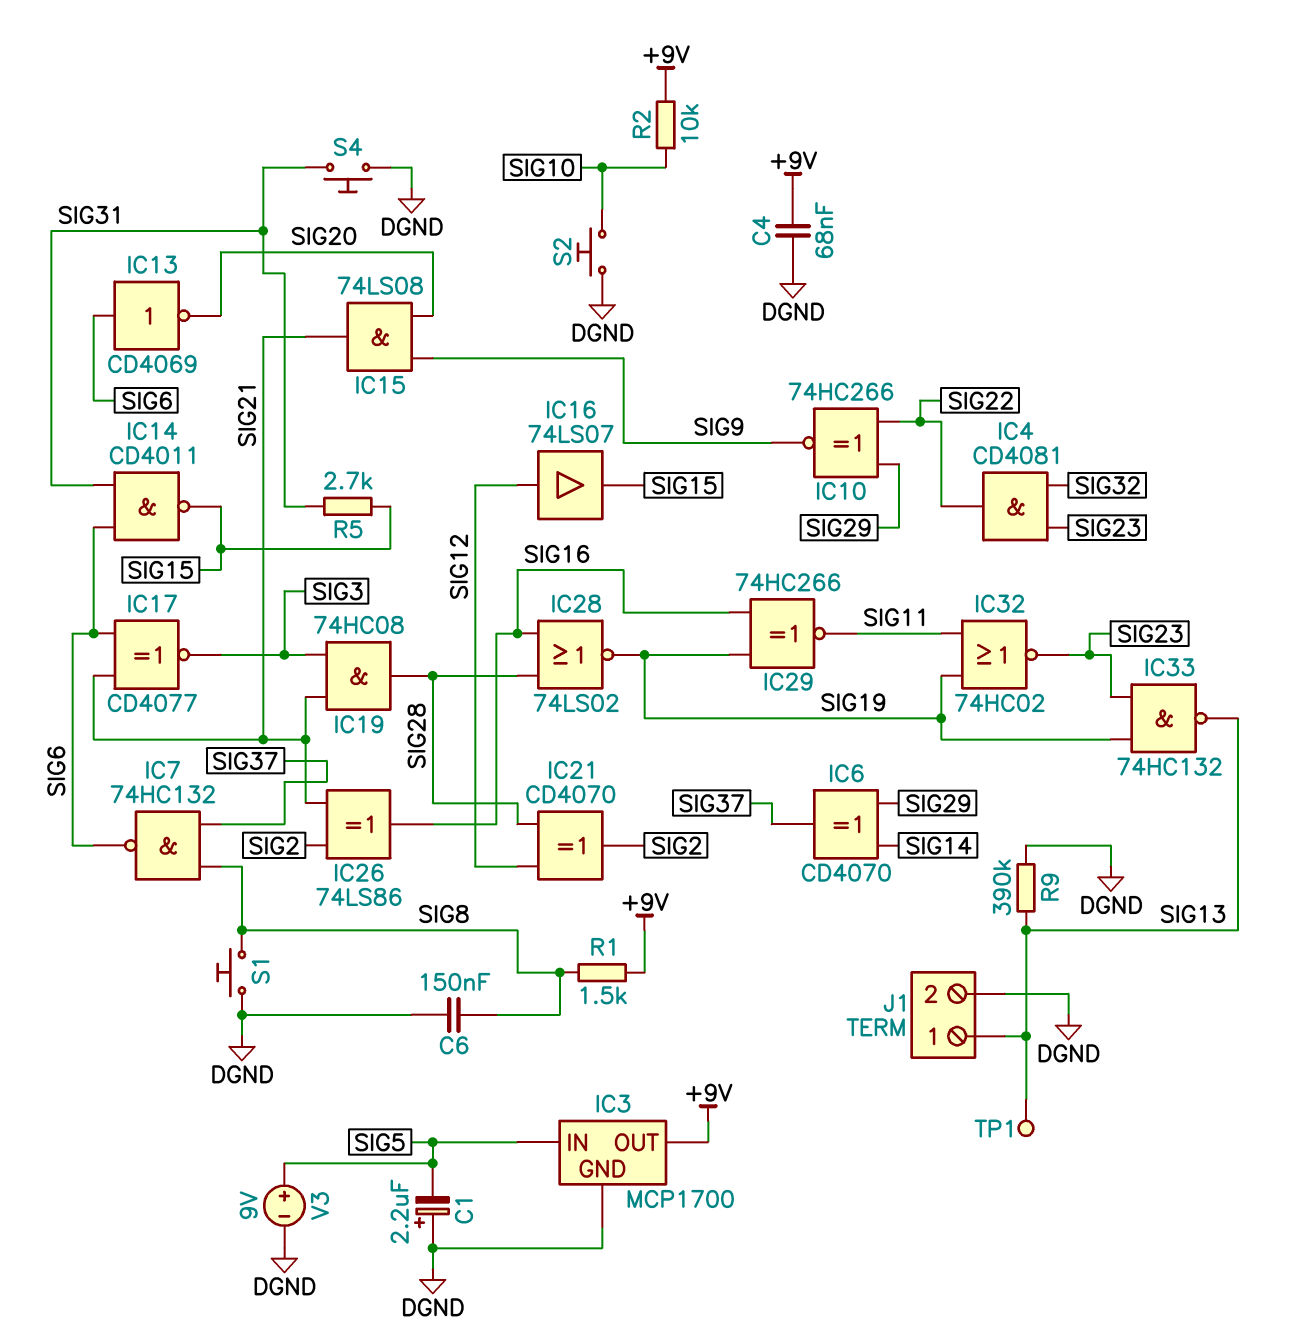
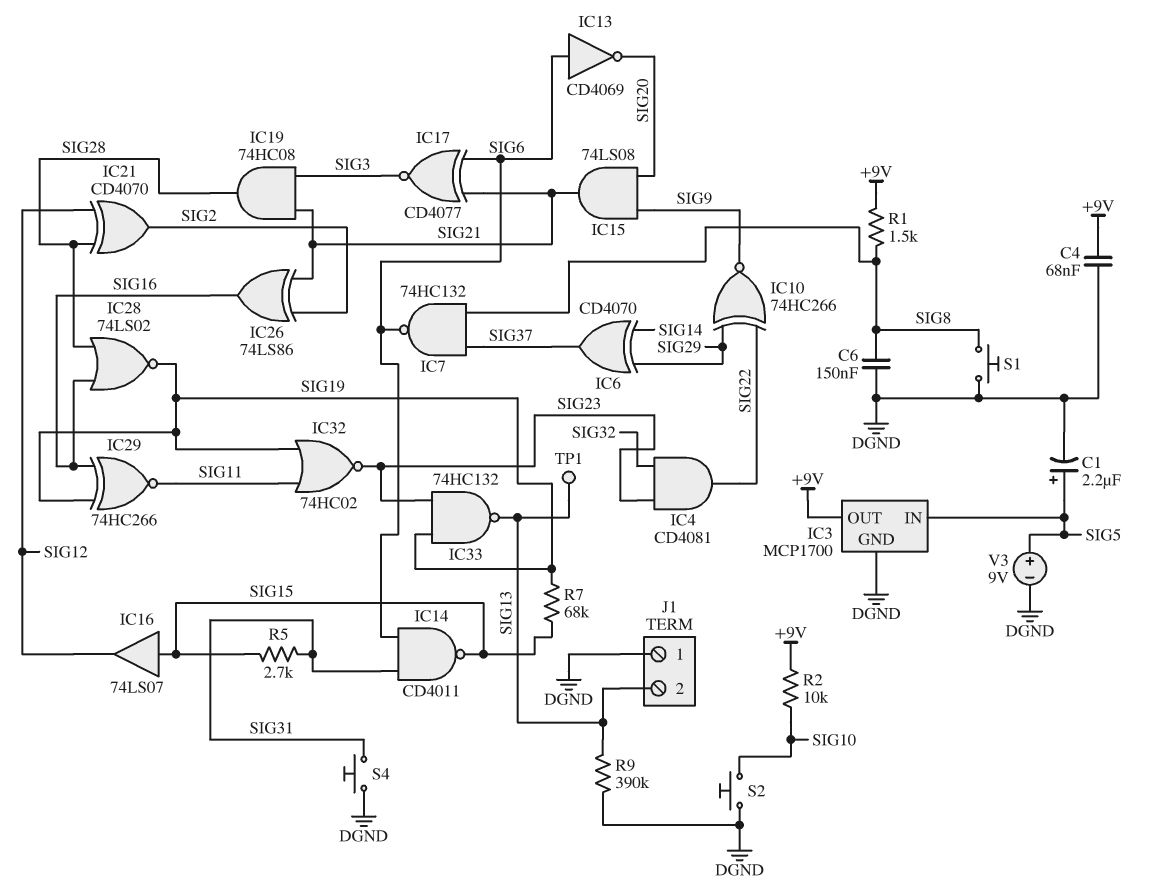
C1: 2.2uF (plus DGND, minus SIG5) -> 2.2uF (plus SIG5, minus DGND)
IC16: buffer 74LS07 (in SIG12, out SIG15) -> buffer 74LS07 (in SIG15, out SIG12)
J1 pin 1: SIG13 -> DGND
J1 pin 2: DGND -> SIG13
R7: none -> 68k (SIG15, SIG19)

